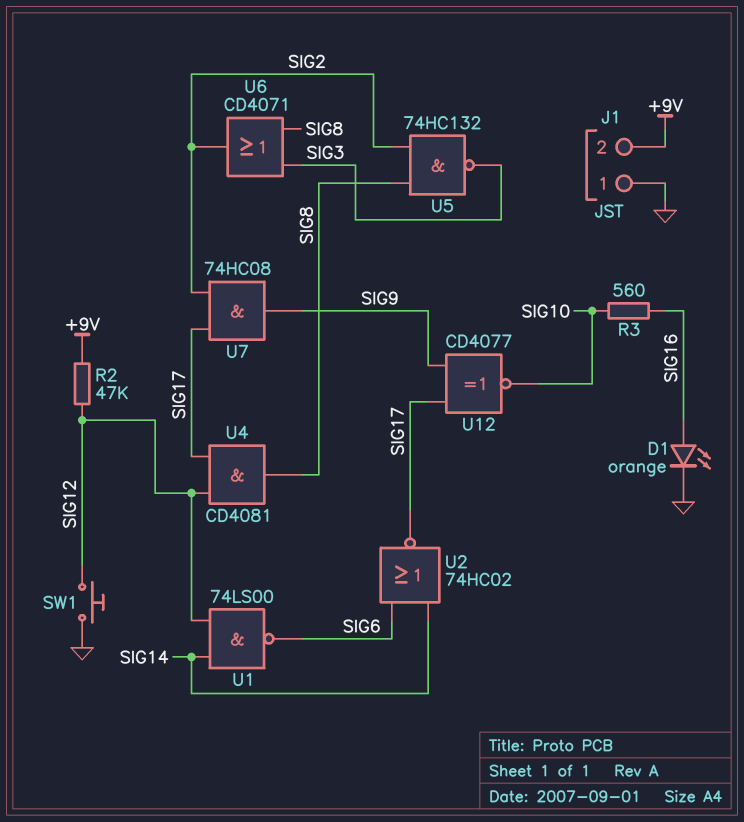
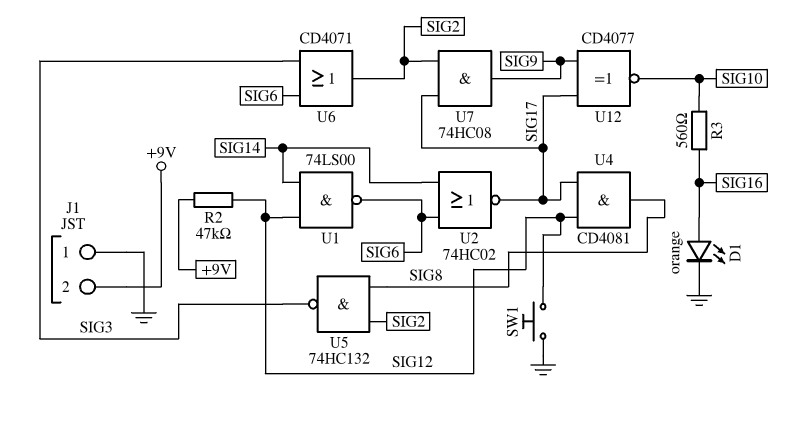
U6: OR CD4071 (in SIG3, in SIG8, out SIG2) -> OR CD4071 (in SIG3, in SIG6, out SIG2)

